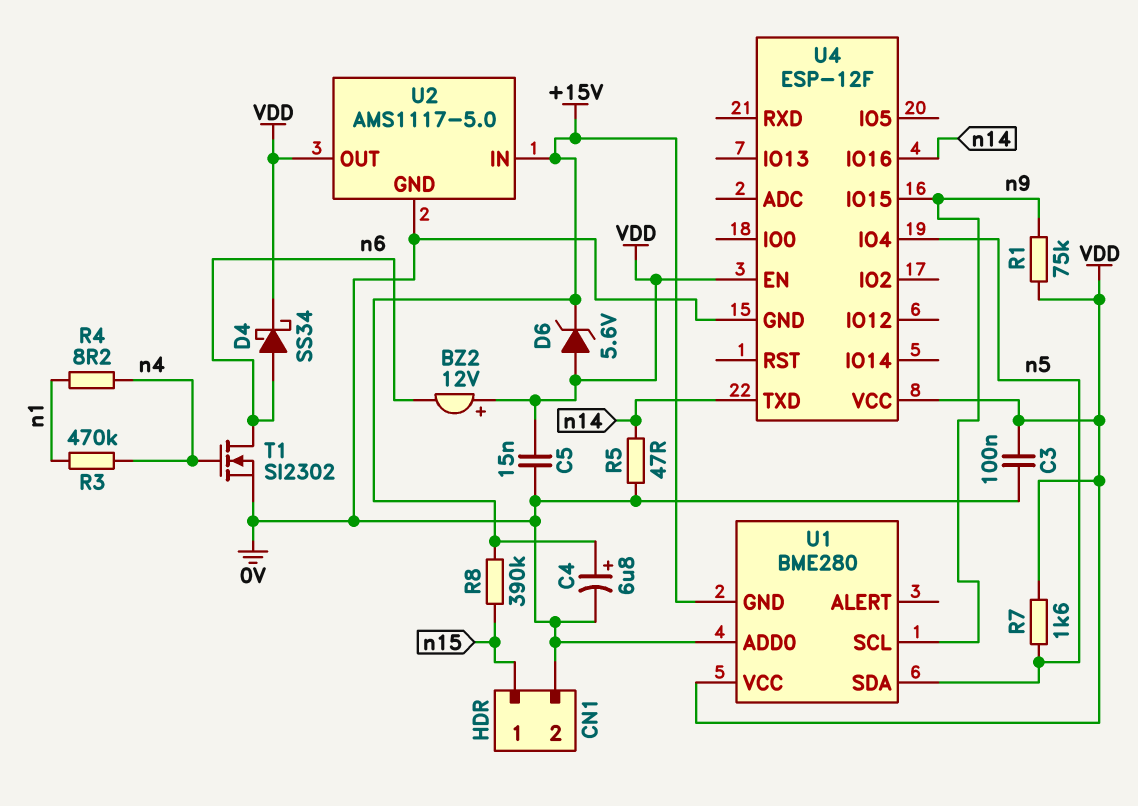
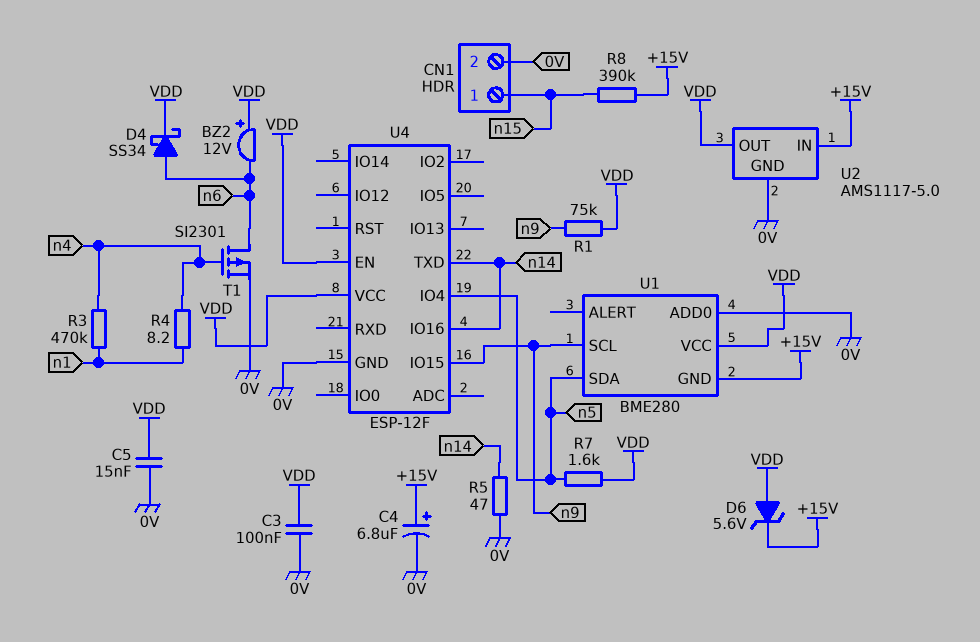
T1: NMOS SI2302 (G n4, D n6, S 0V) -> PMOS SI2301 (G n4, D n6, S 0V)

